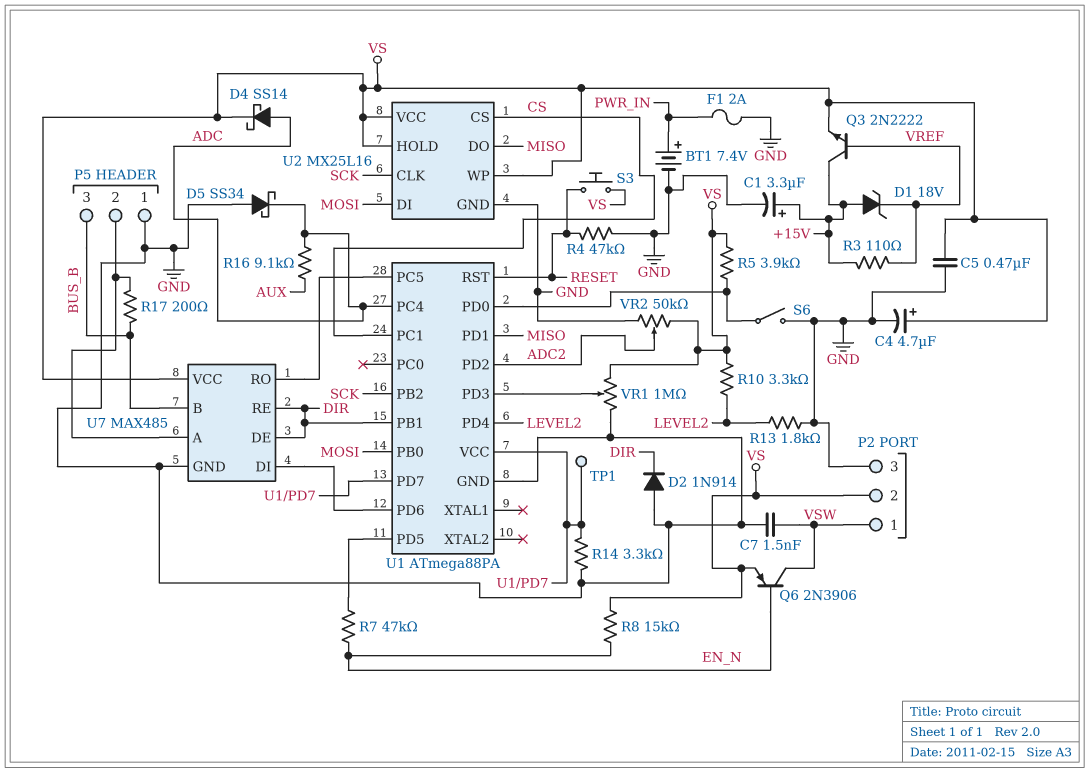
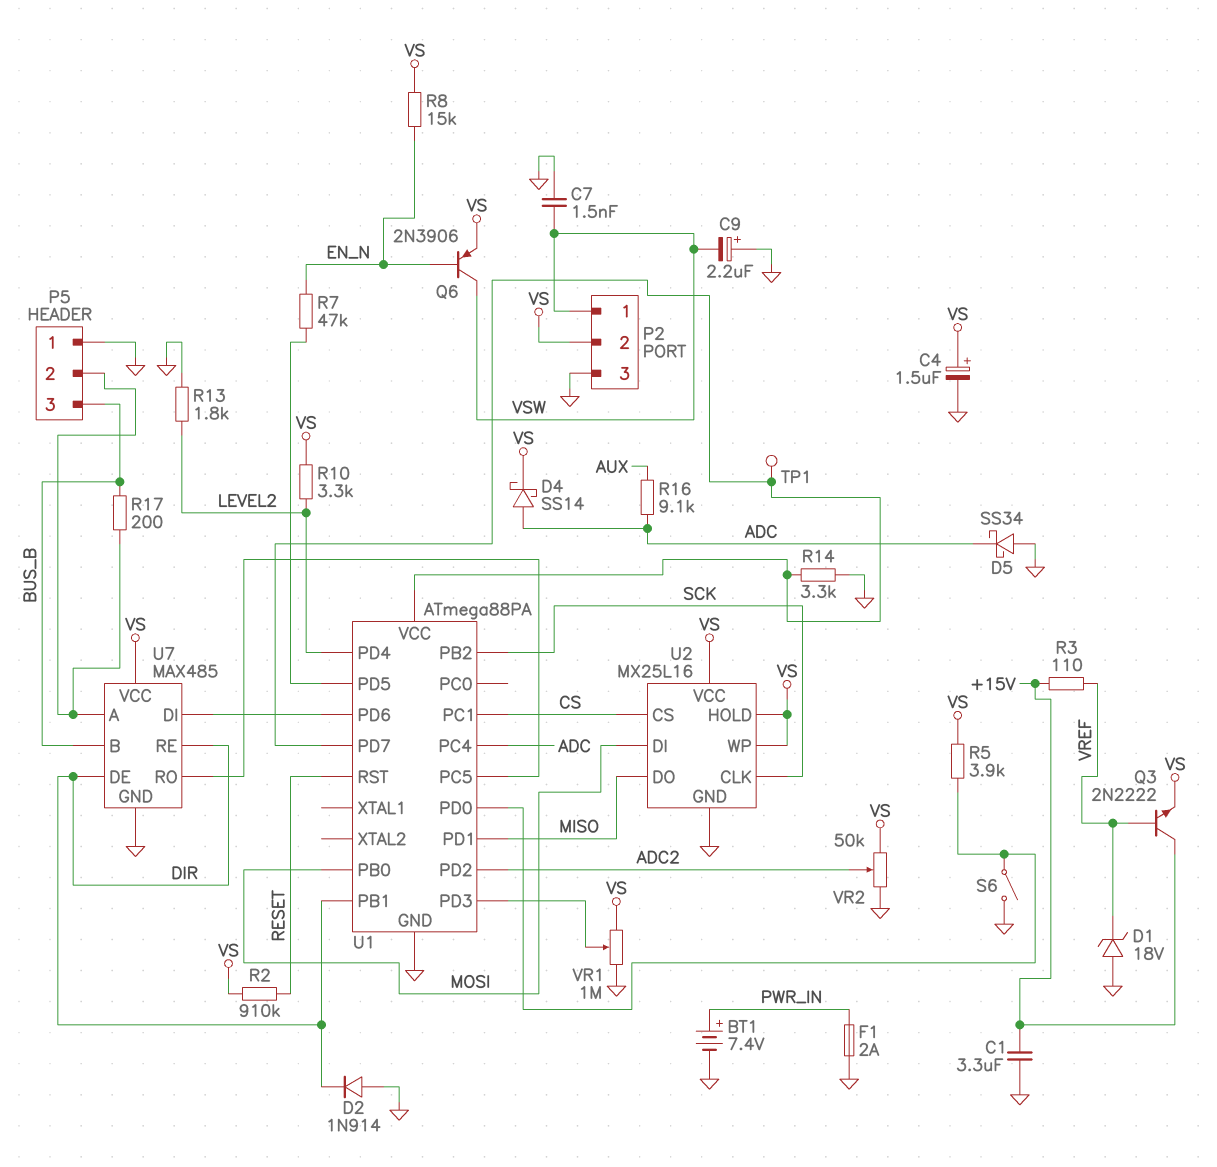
C1: 3.3uF (plus +15V, minus GND) -> 3.3uF (+15V, GND)
C4: 4.7uF (plus VS, minus GND) -> 1.5uF (plus VS, minus GND)
C5: 470nF (GND, VS) -> none
C9: none -> 2.2uF (plus GND, minus VSW)
D1: zener 18V (A +15V, K VREF) -> zener 18V (A GND, K VREF)
R2: none -> 910k (RESET, VS)
R4: 47k (GND, RESET) -> none
S3: button (RESET, VS) -> none

